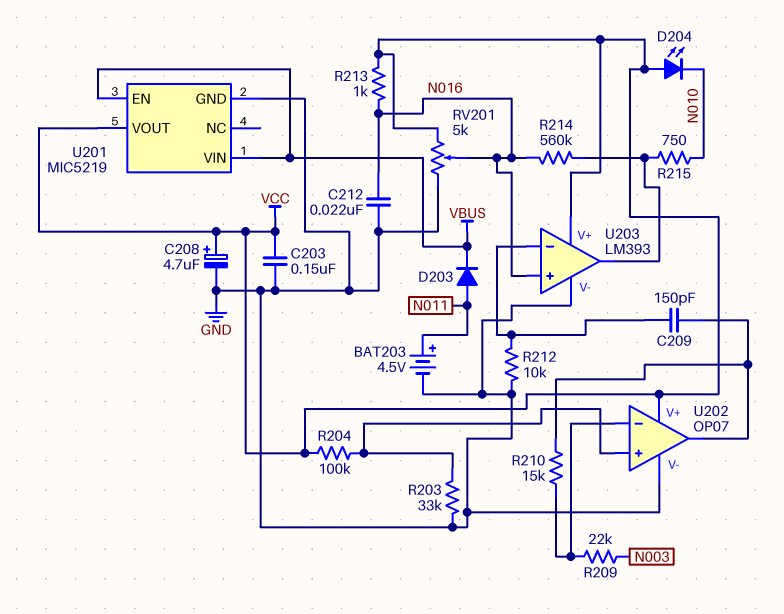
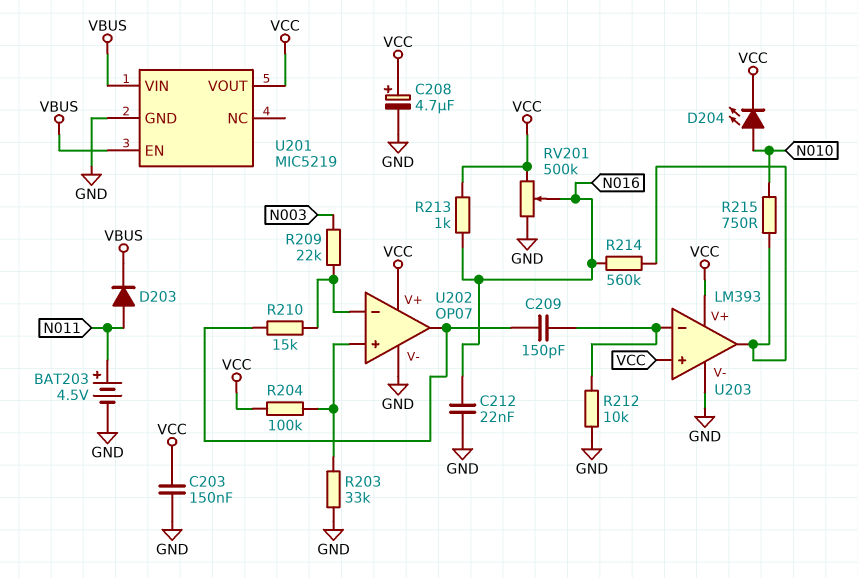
D204: LED (A VCC, K N010) -> LED (A N010, K VCC)
RV201: 5k (GND, VCC, wiper N016) -> 500k (GND, VCC, wiper N016)
U203 pin in+: N016 -> VCC

